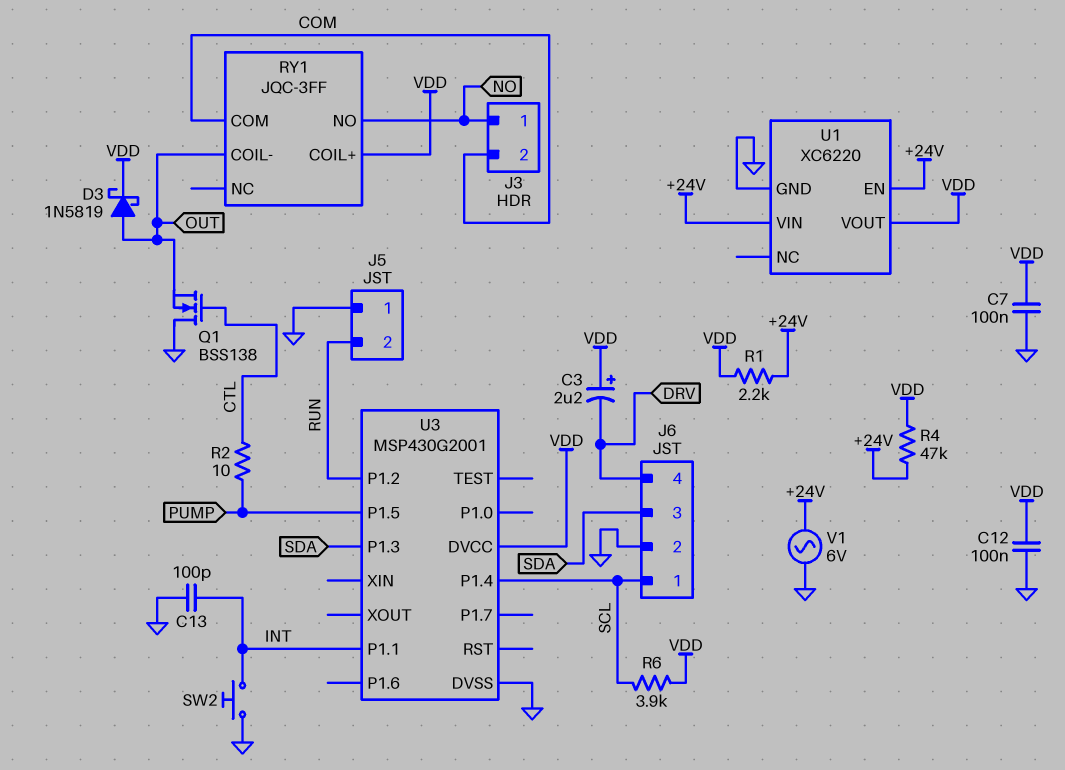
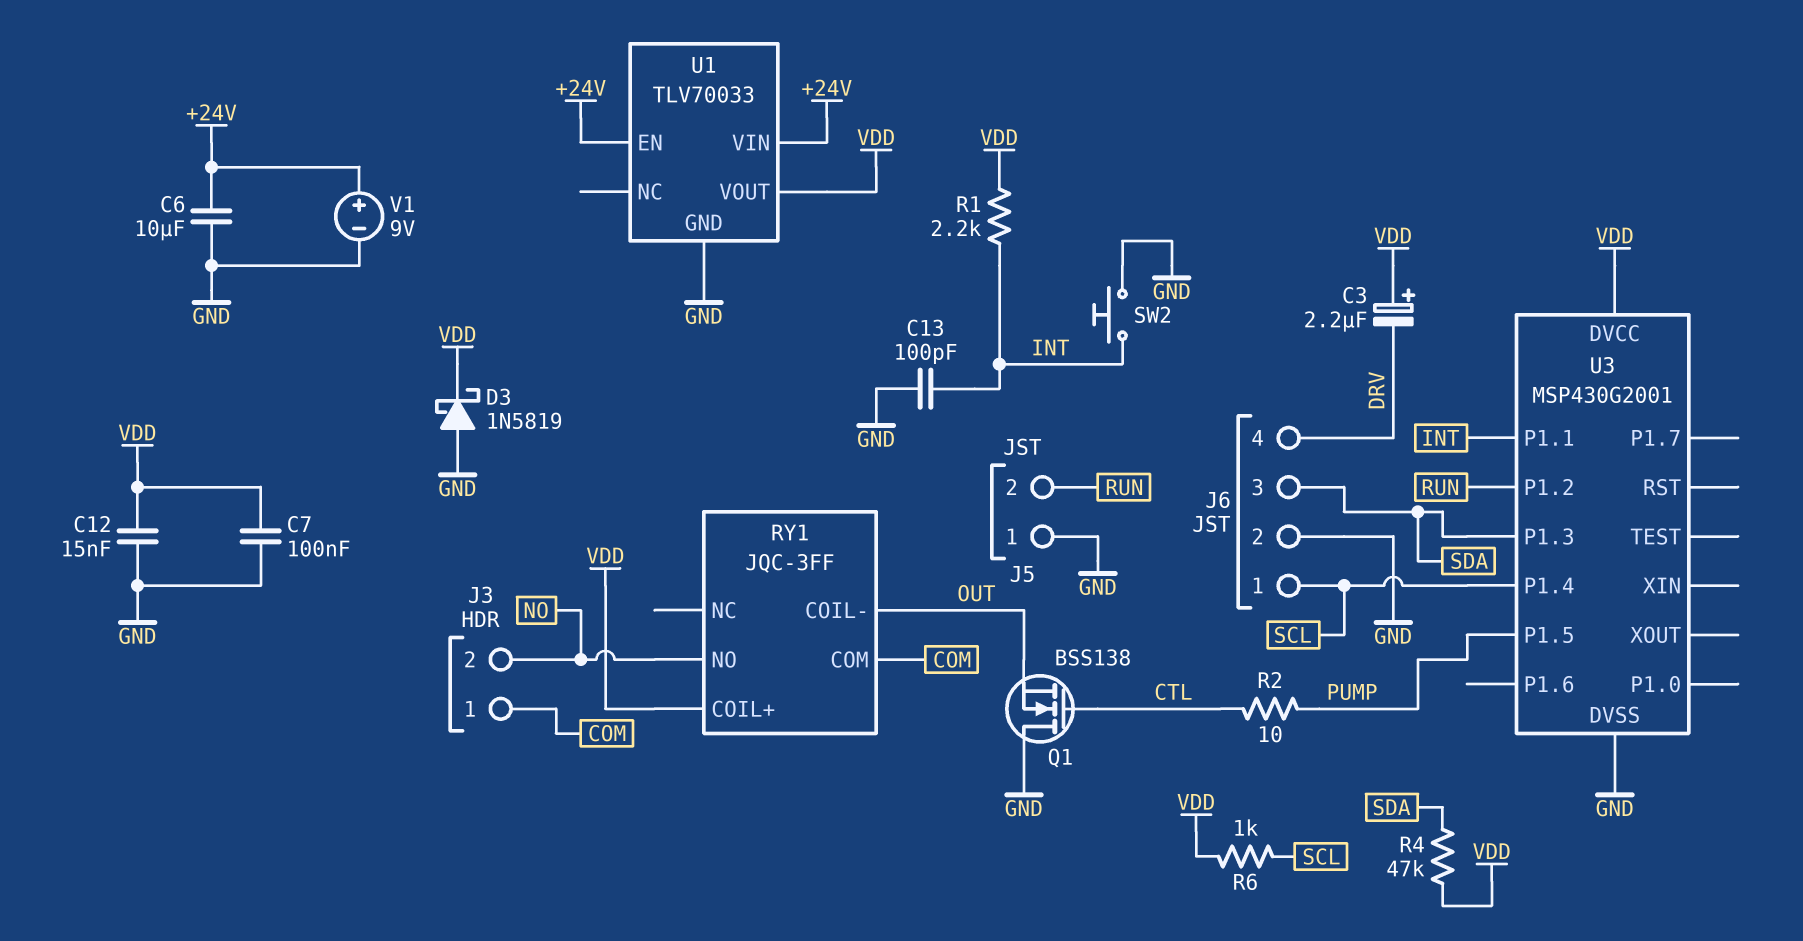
C6: none -> 10uF (+24V, GND)
C12: 100nF (GND, VDD) -> 15nF (GND, VDD)
D3: schottky 1N5819 (A OUT, K VDD) -> schottky 1N5819 (A GND, K VDD)
J3 pin 1: NO -> COM
J3 pin 2: COM -> NO
R1: 2.2k (+24V, VDD) -> 2.2k (INT, VDD)
R4: 47k (+24V, VDD) -> 47k (SDA, VDD)
R6: 3.9k (SCL, VDD) -> 1k (SCL, VDD)
U1: XC6220 -> TLV70033
V1: AC 6V (+24V, GND) -> 9V (plus +24V, minus GND)

